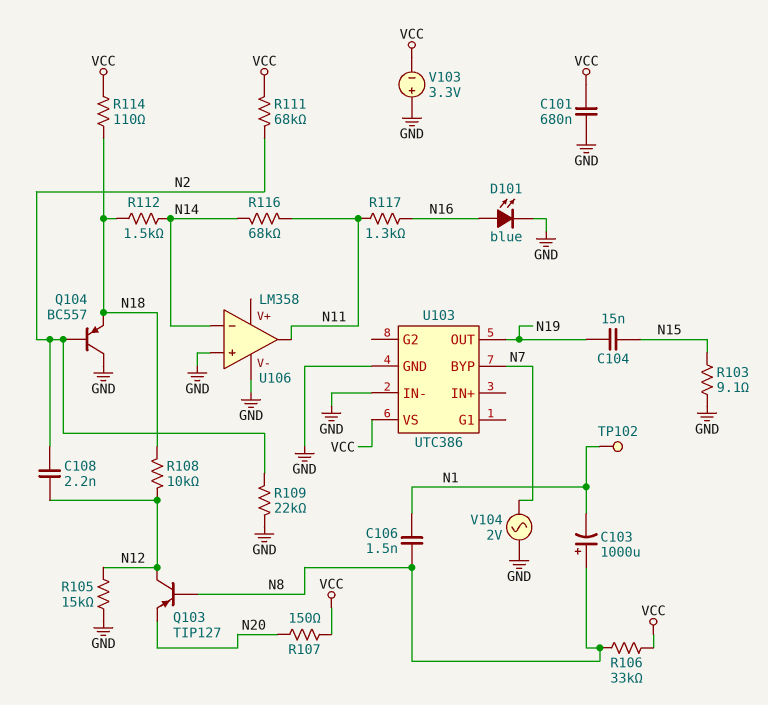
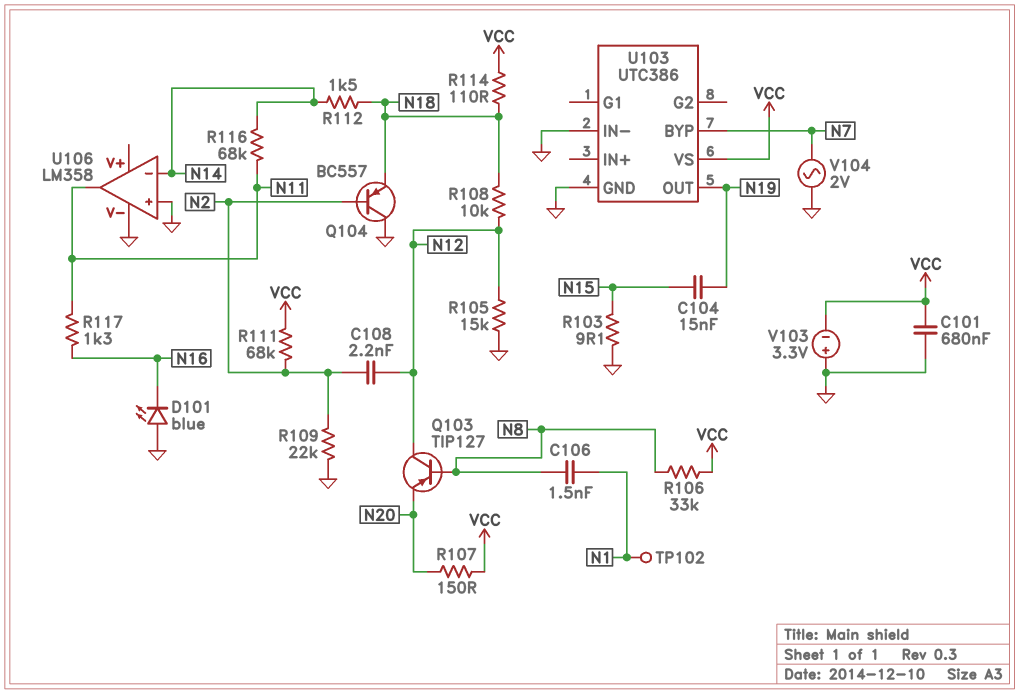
C103: 1000uF (plus N8, minus N1) -> none
D101: LED blue (A N16, K GND) -> LED blue (A GND, K N16)

